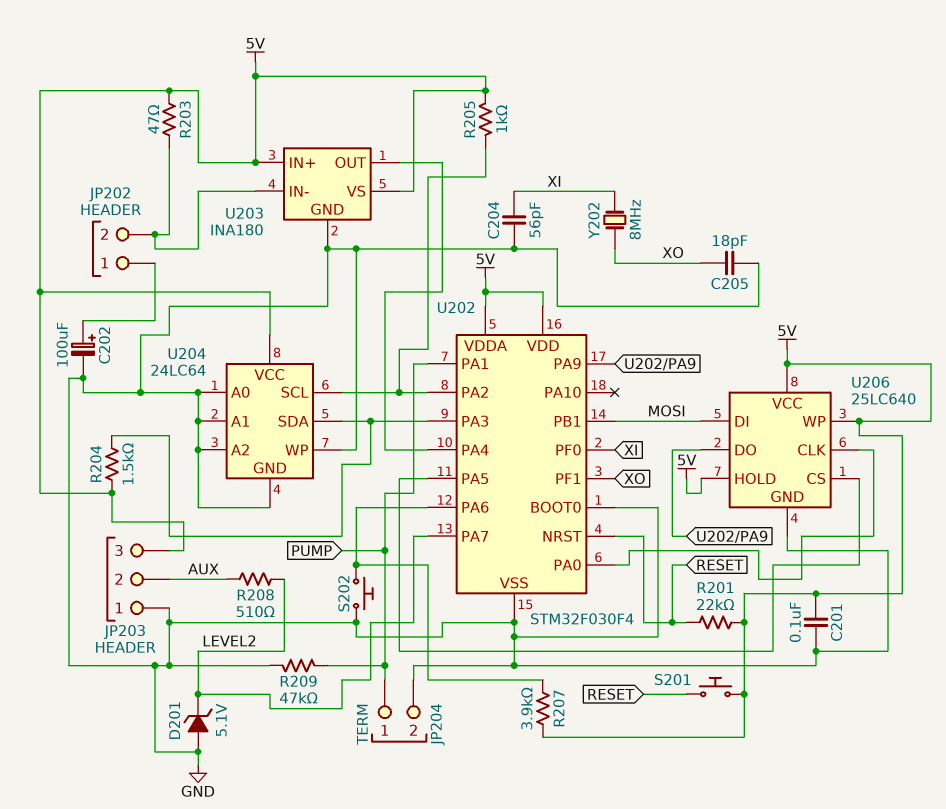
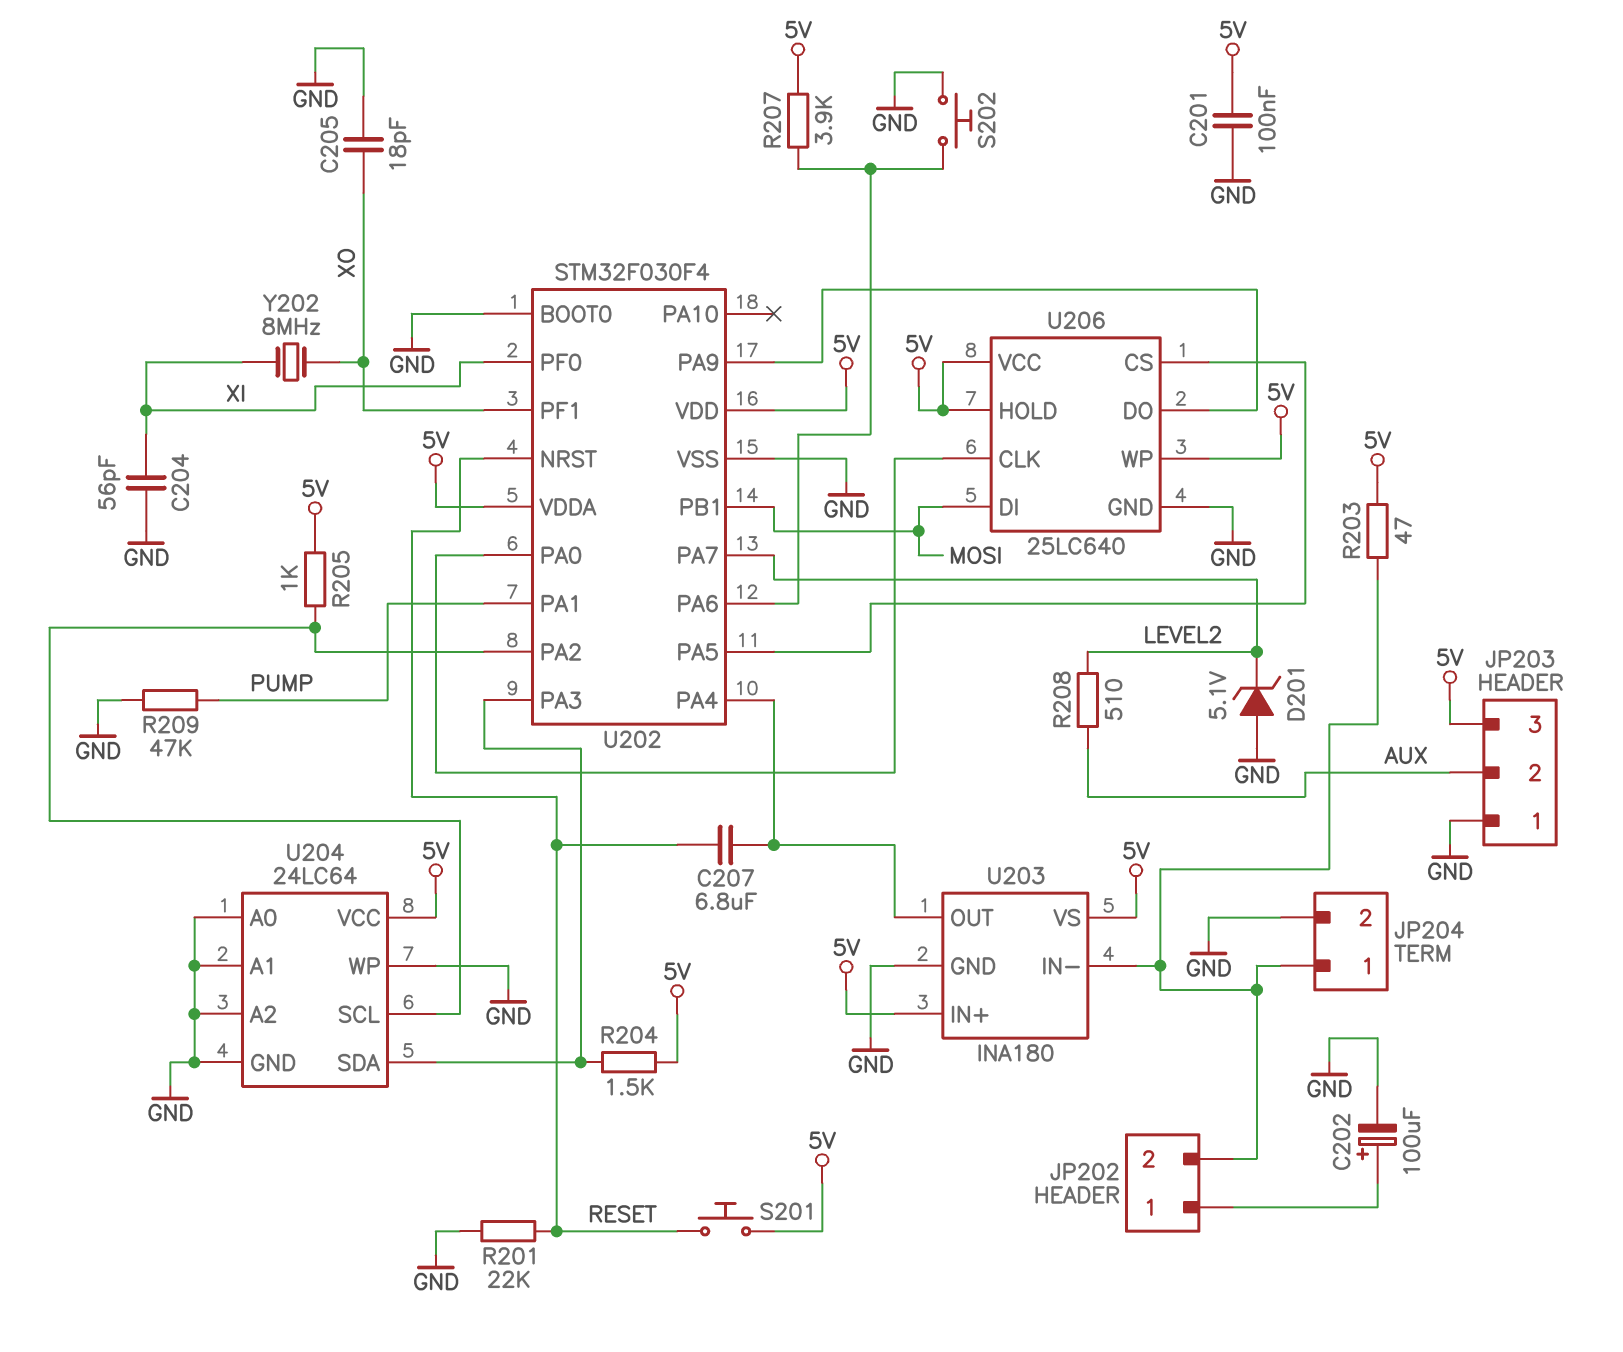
C207: none -> 6.8uF (RESET, U202/PA4)
JP204 pin 1: PUMP -> JP202/2
R201: 22k (5V, RESET) -> 22k (GND, RESET)

